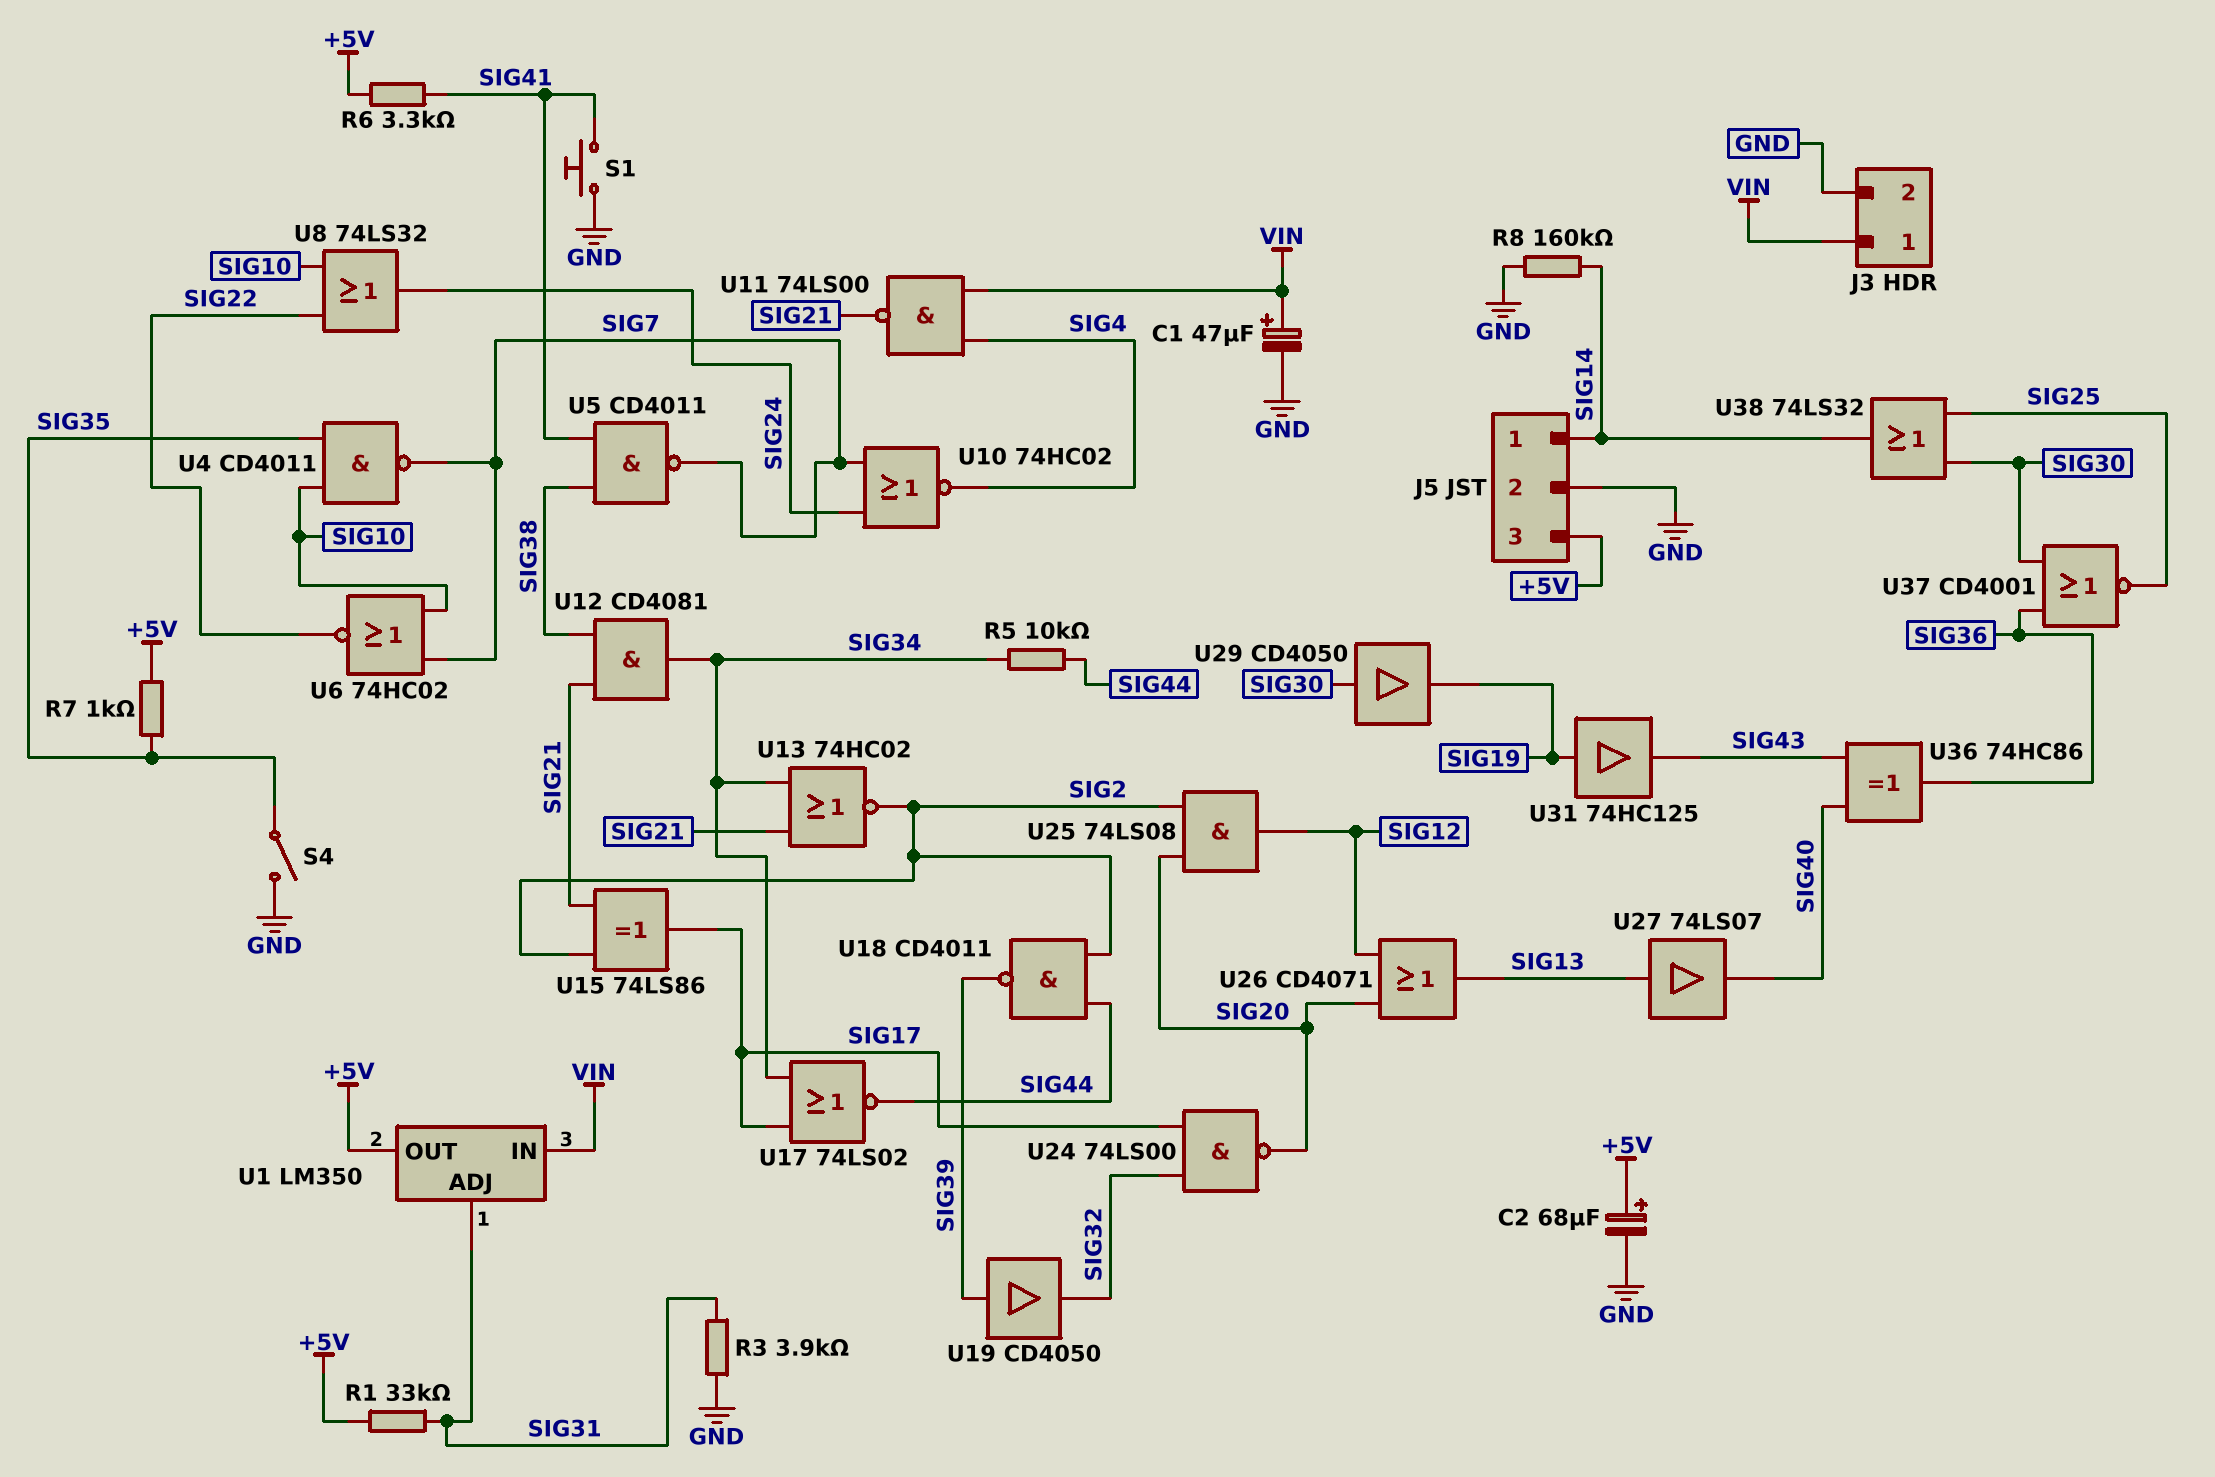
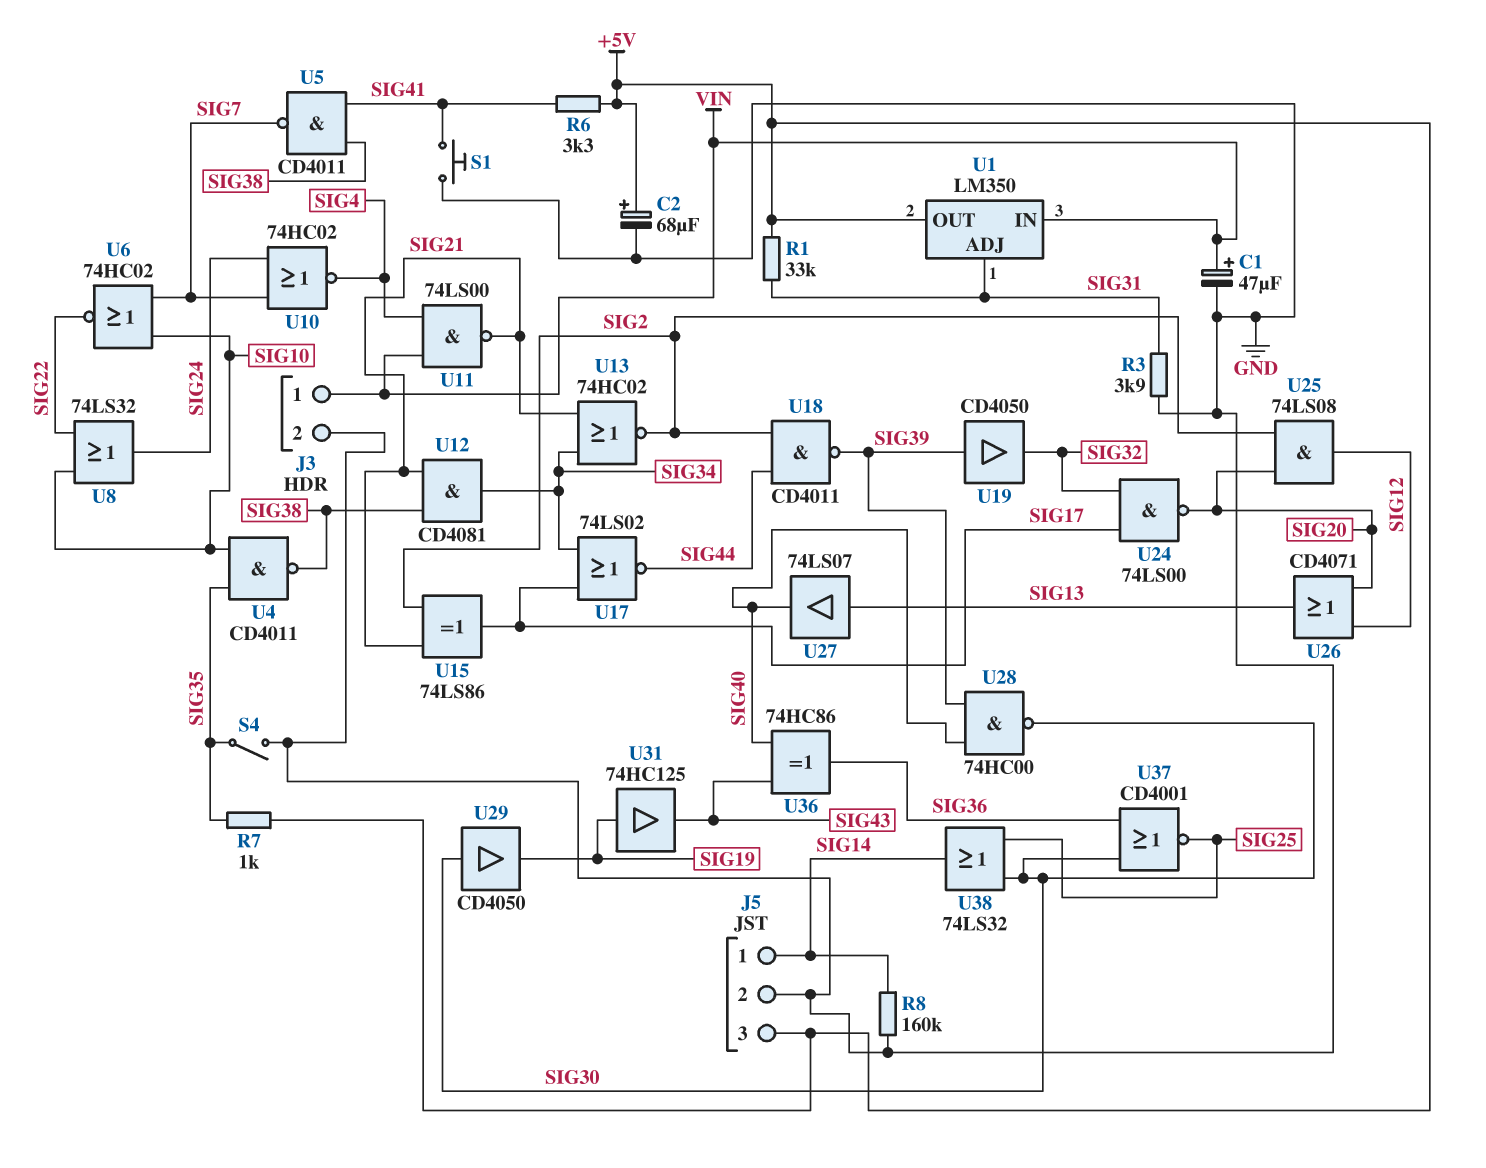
R5: 10k (SIG34, SIG44) -> none
U4: NAND CD4011 (in SIG10, in SIG35, out SIG7) -> NAND CD4011 (in SIG10, in SIG35, out SIG38)
U28: none -> NAND 74HC00 (in SIG39, in SIG40, out SIG30)

